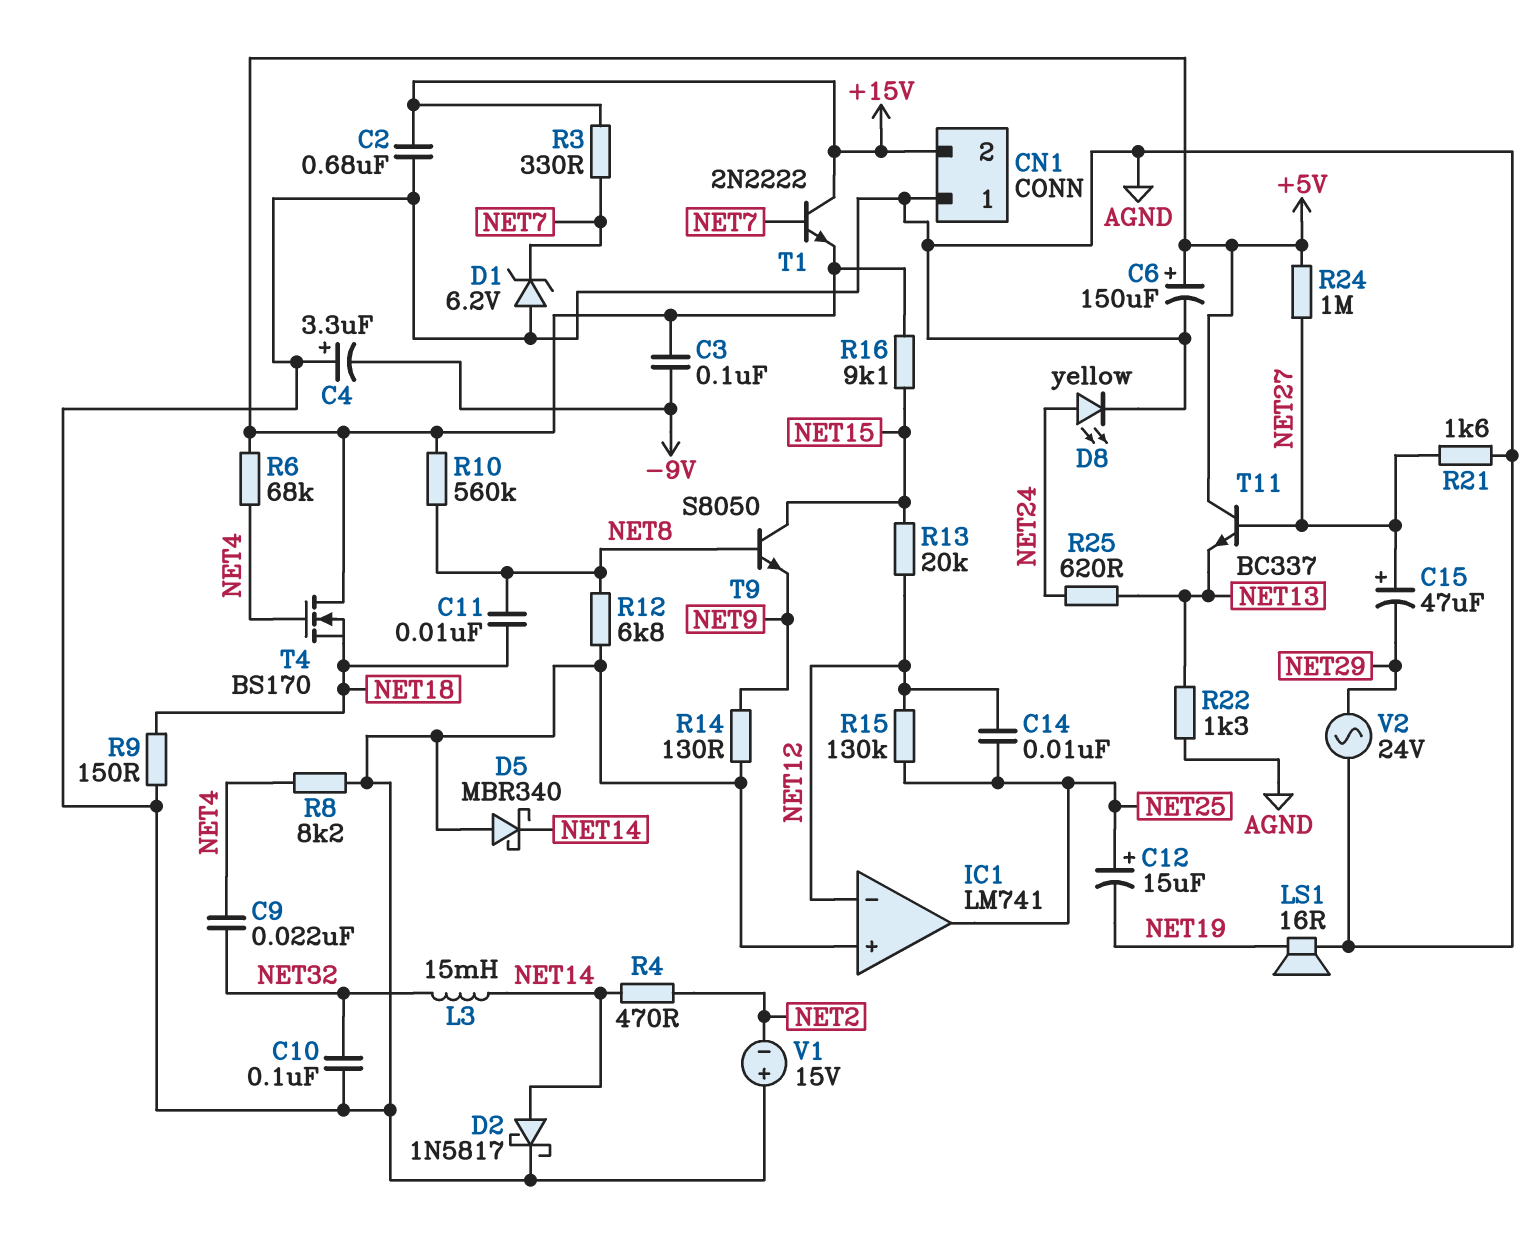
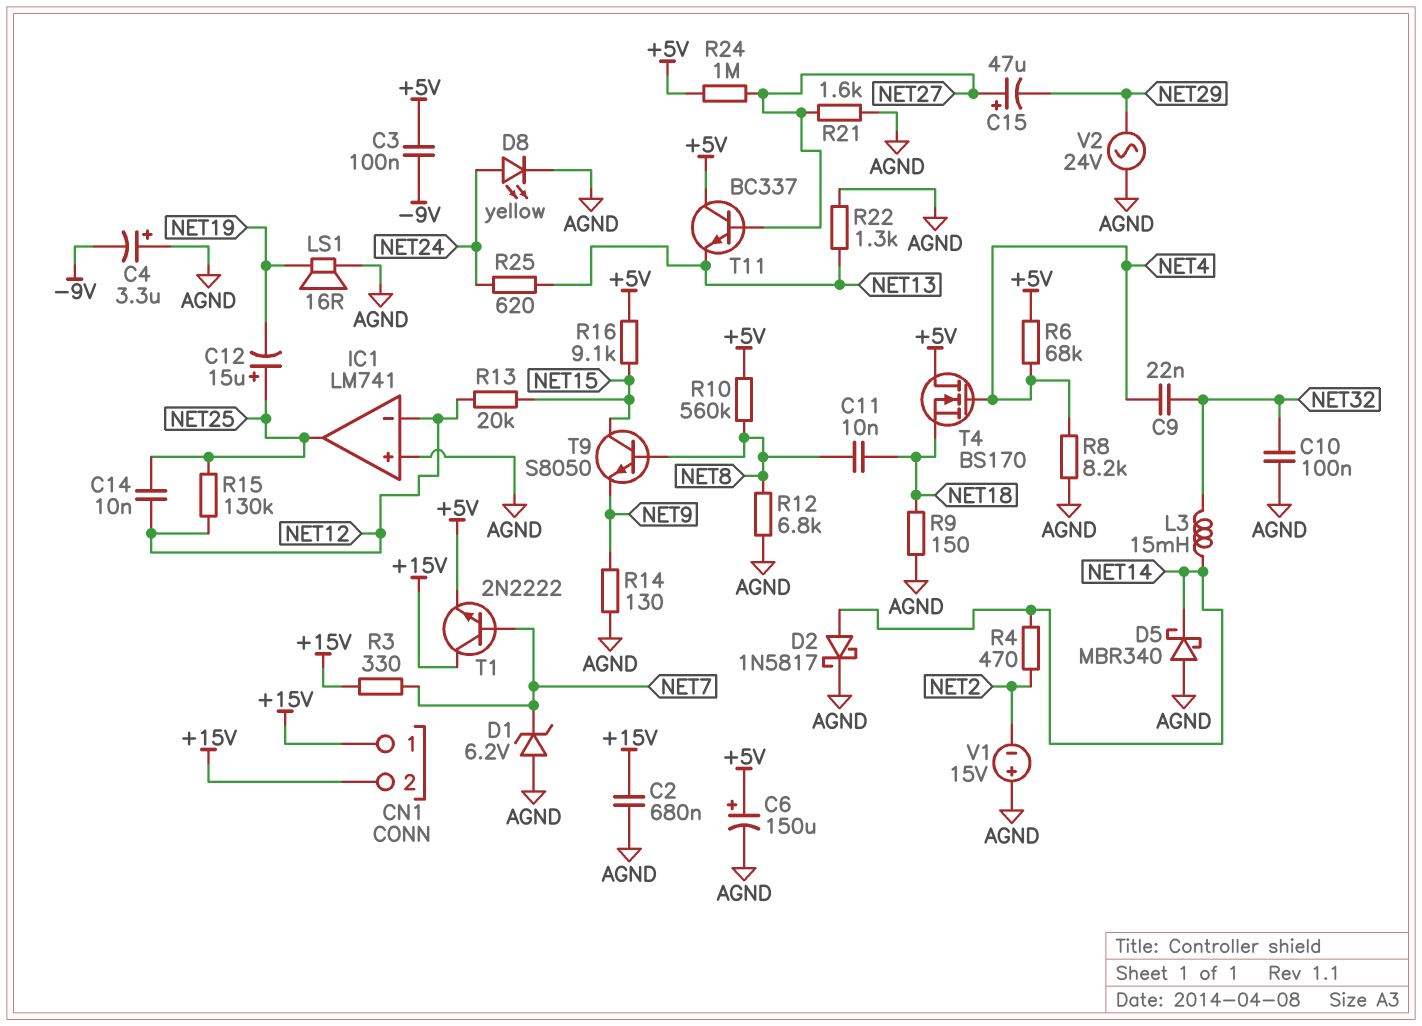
CN1 pin 1: AGND -> +15V

